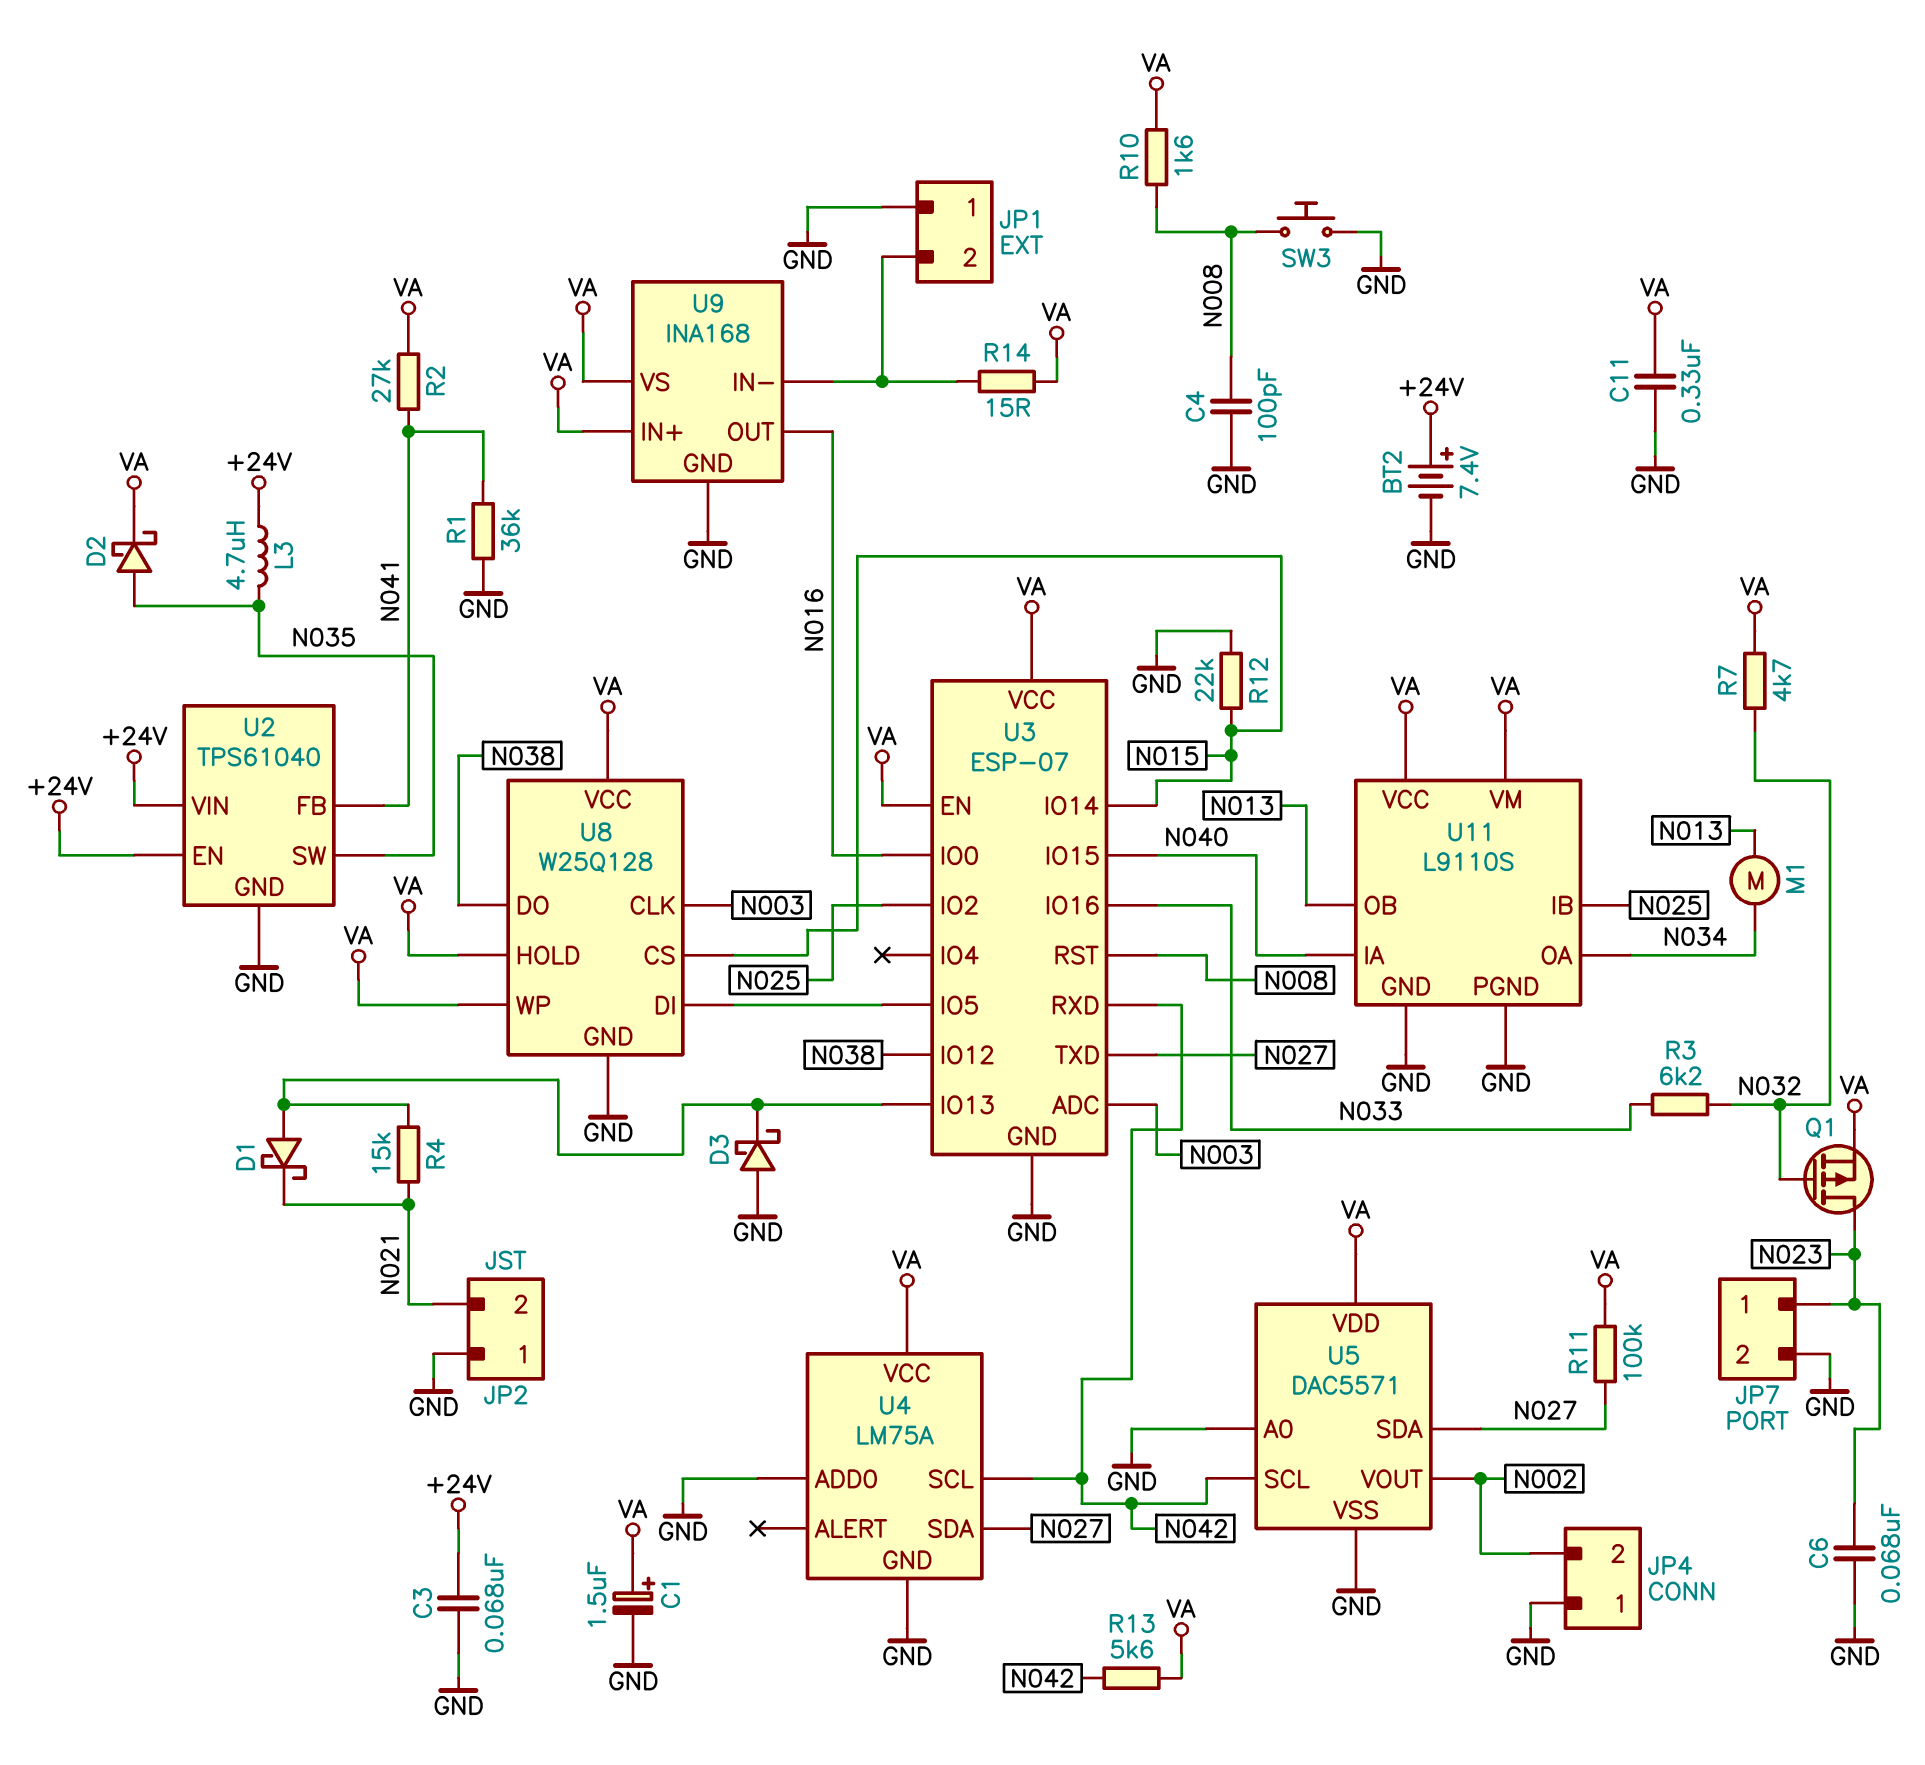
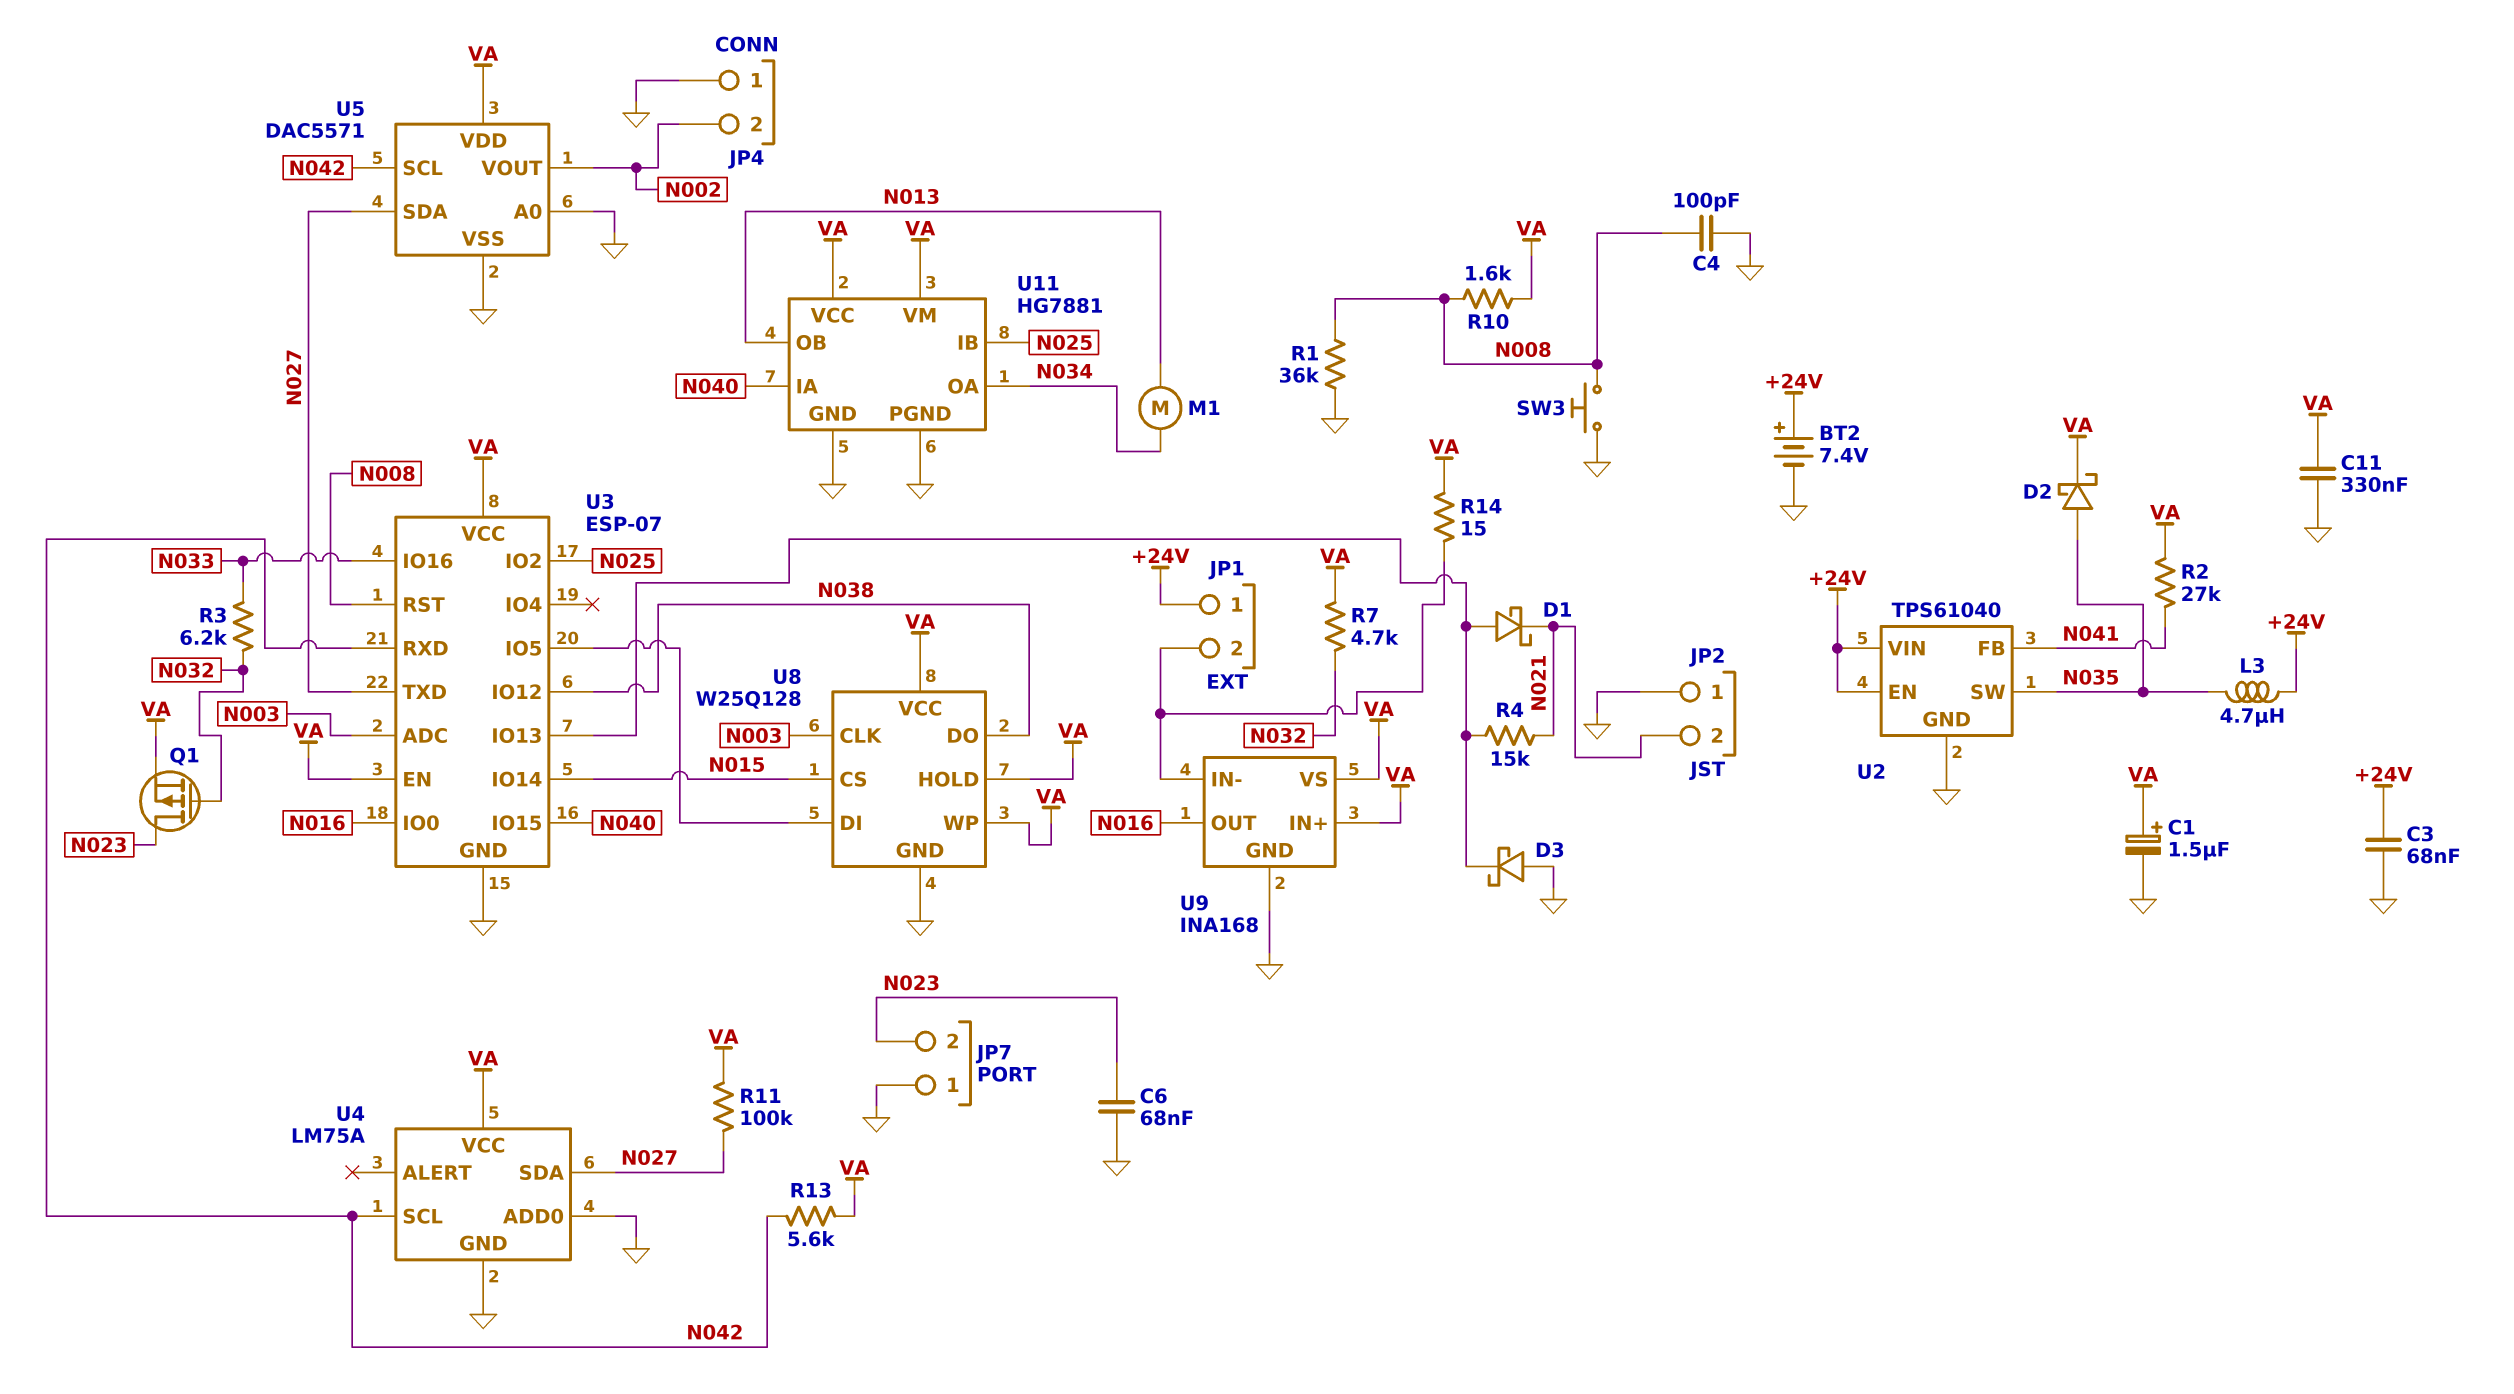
JP1 pin 1: GND -> +24V
JP7 pin 1: N023 -> GND
JP7 pin 2: GND -> N023
R1: 36k (GND, N041) -> 36k (GND, N008)
R12: 22k (GND, N015) -> none
U11: L9110S -> HG7881

